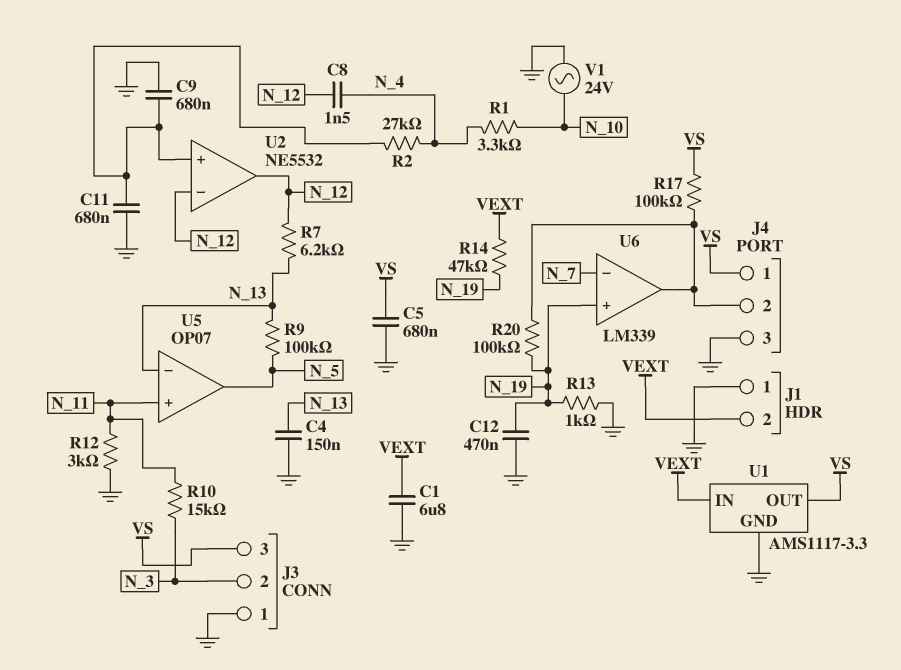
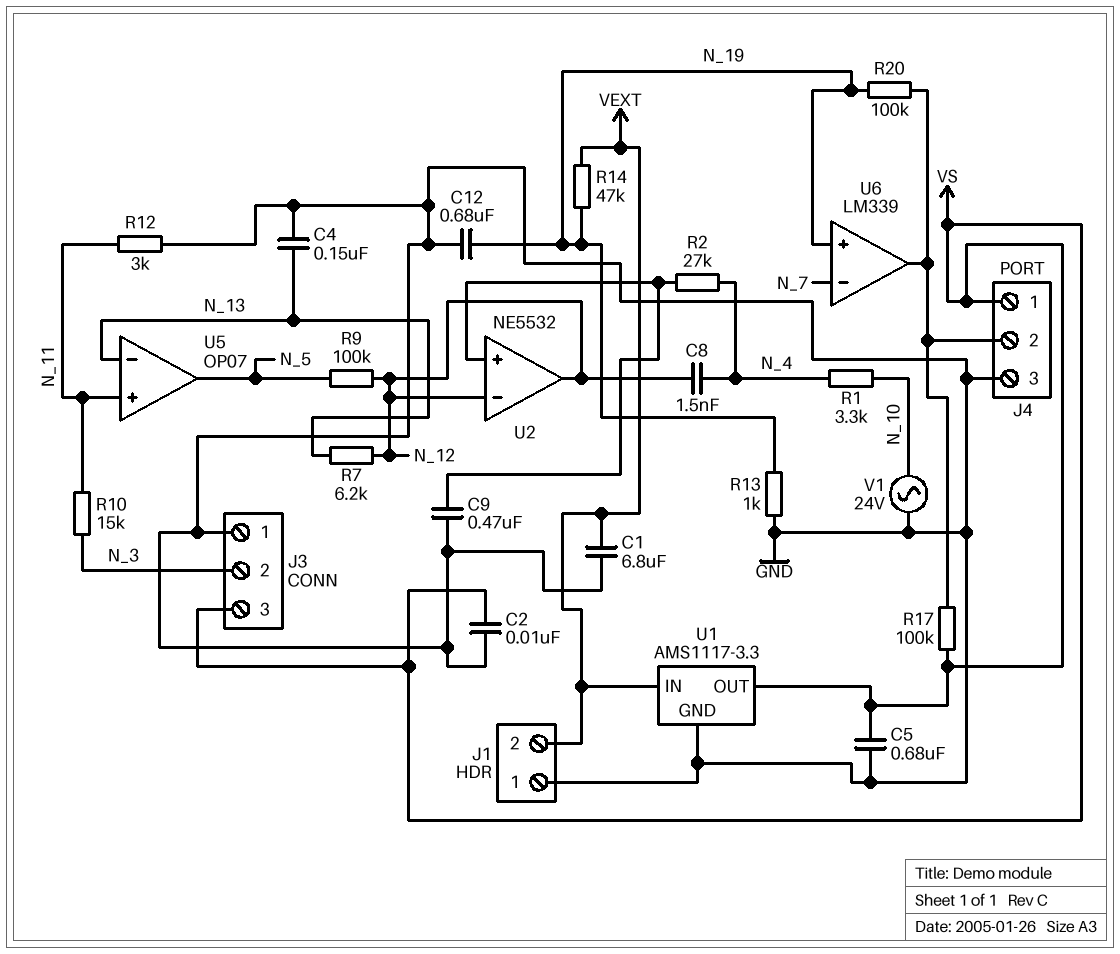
C2: none -> 10nF (GND, VS)
C9: 680nF (GND, U2/in+) -> 470nF (GND, U2/in+)
C11: 680nF (GND, U2/in+) -> none
C12: 470nF (GND, N_19) -> 680nF (GND, N_19)
R9: 100k (N_5, N_13) -> 100k (N_5, N_12)

